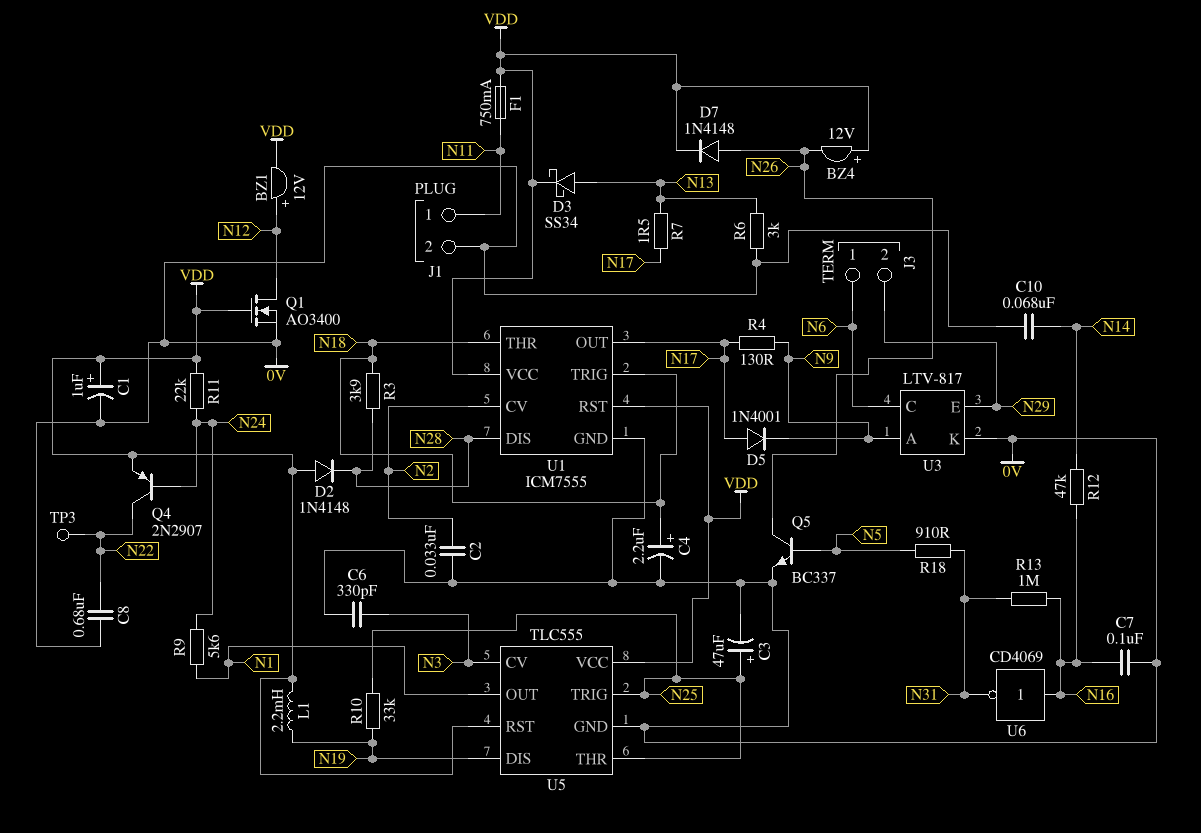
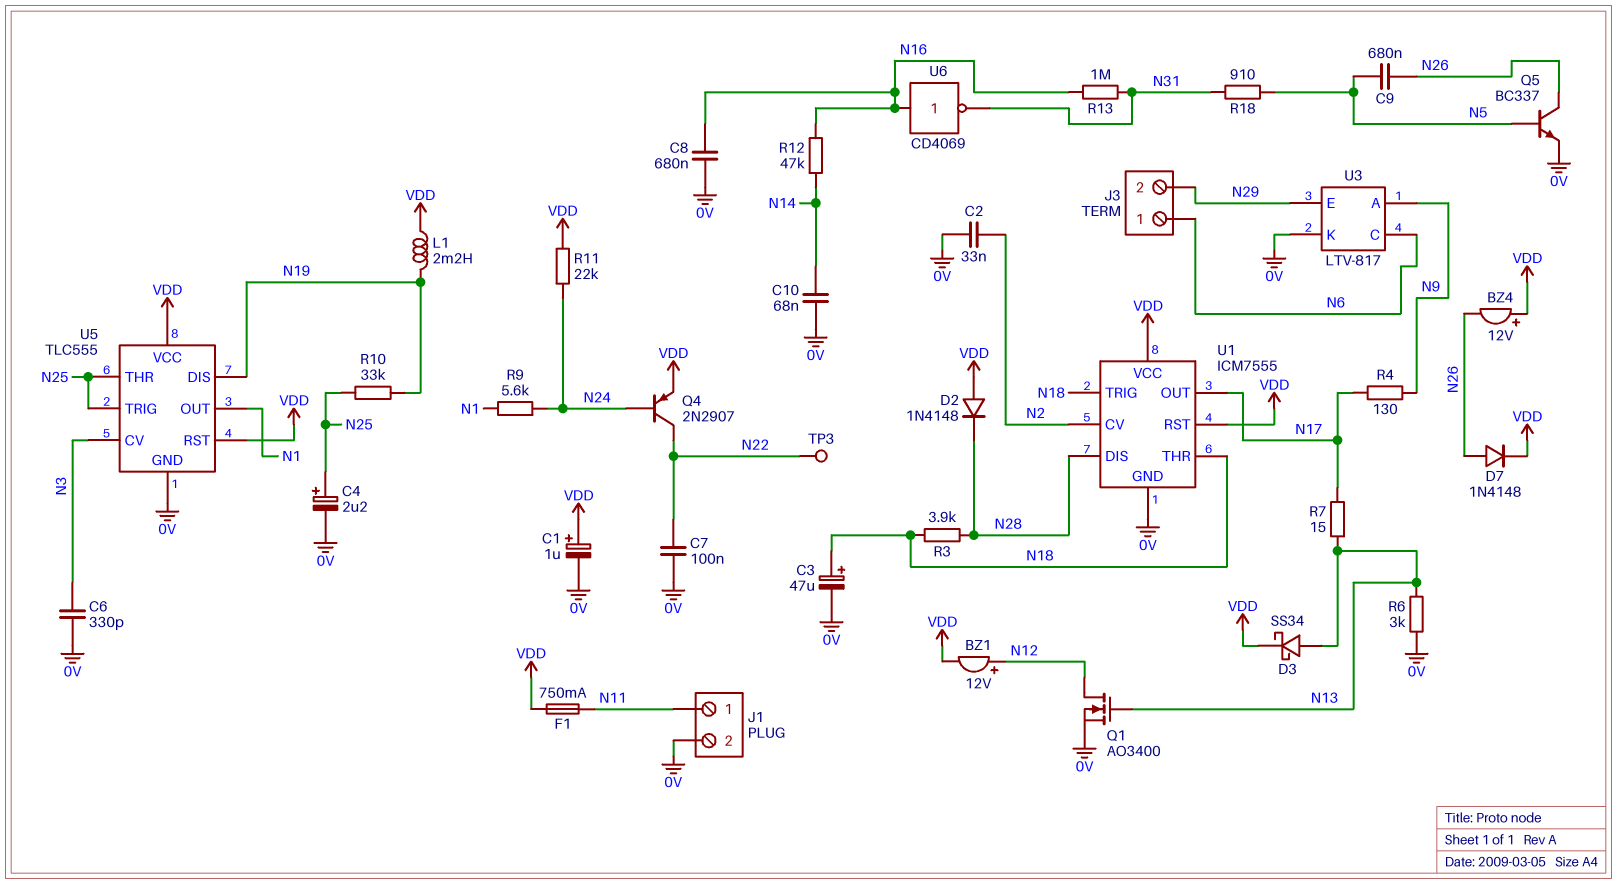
C3: 47uF (plus N25, minus 0V) -> 47uF (plus N18, minus 0V)
C4: 2.2uF (plus N18, minus 0V) -> 2.2uF (plus N25, minus 0V)
C7: 100nF (0V, N16) -> 100nF (0V, N22)
C8: 680nF (0V, N22) -> 680nF (0V, N16)
C9: none -> 680nF (N5, N26)
D5: diode 1N4001 (A N17, K N9) -> none
Q1: NMOS AO3400 (G VDD, D N12, S 0V) -> NMOS AO3400 (G N13, D N12, S 0V)
R7: 1.5 (N13, N17) -> 15 (N13, N17)

